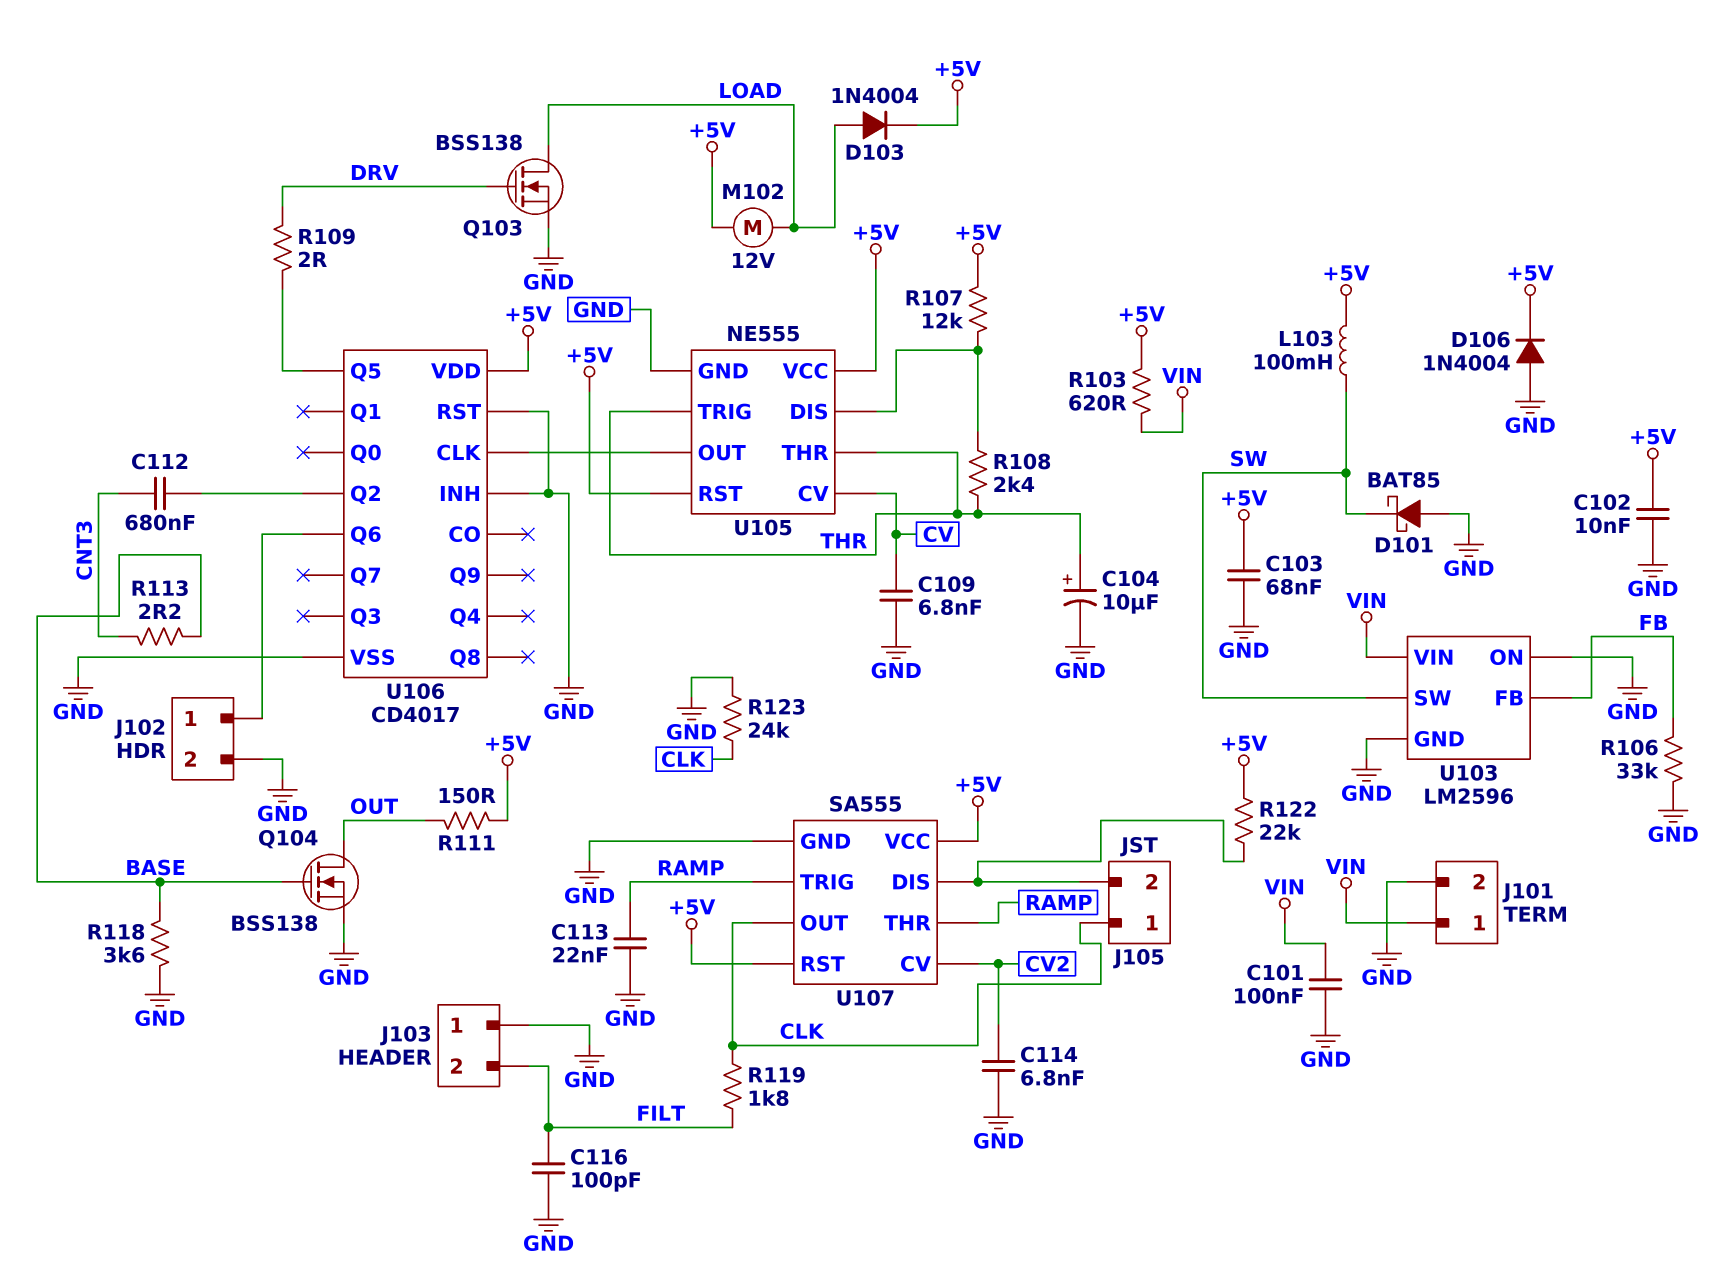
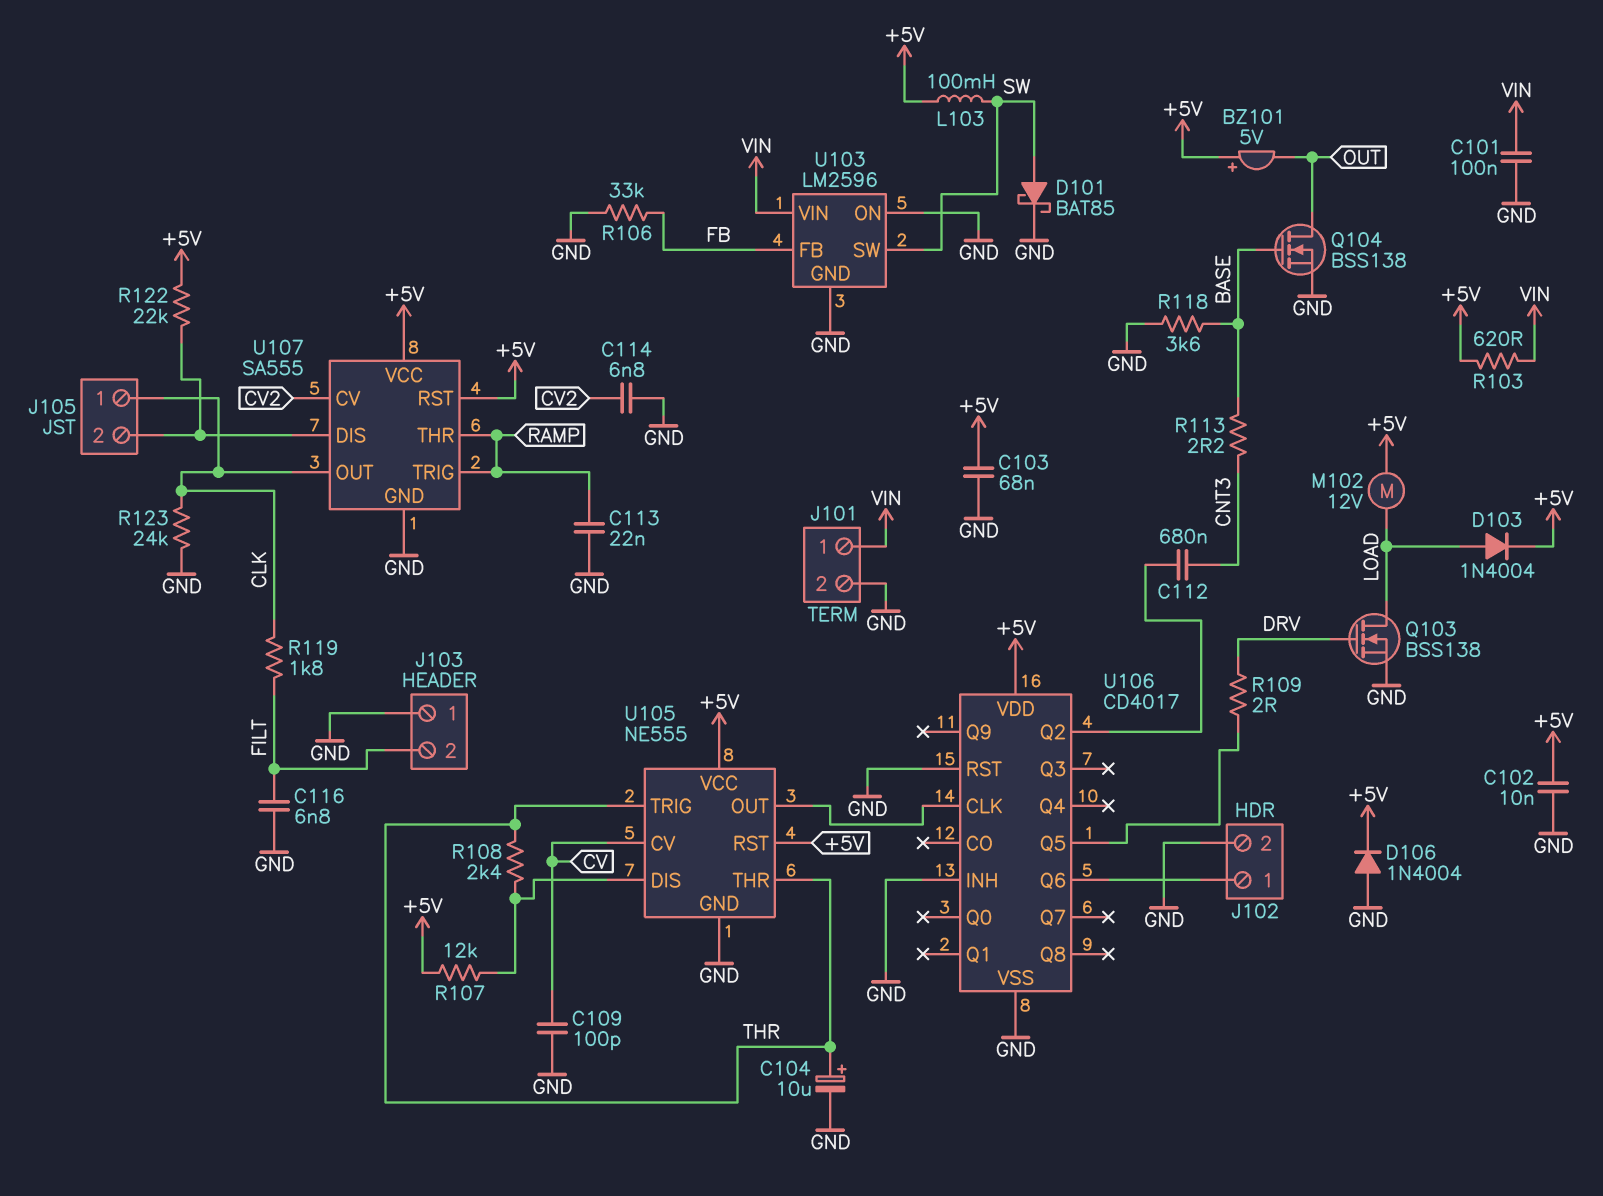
BZ101: none -> buzzer 5V (plus +5V, minus OUT)
C109: 6.8nF (CV, GND) -> 100pF (CV, GND)
C116: 100pF (FILT, GND) -> 6.8nF (FILT, GND)
D101: schottky BAT85 (A GND, K SW) -> schottky BAT85 (A SW, K GND)
R111: 150 (+5V, OUT) -> none

